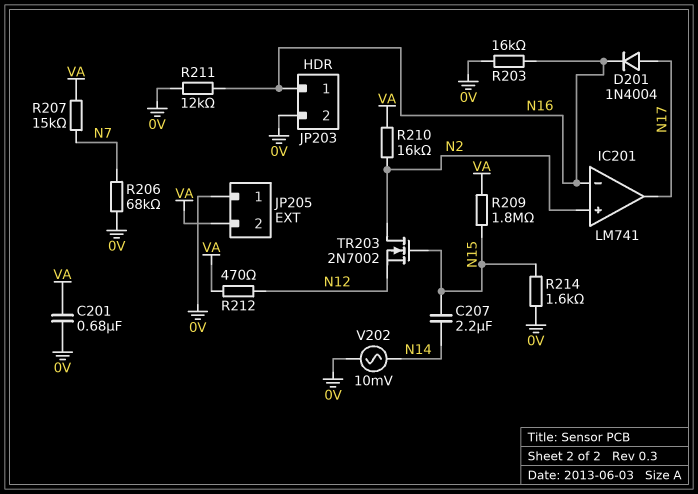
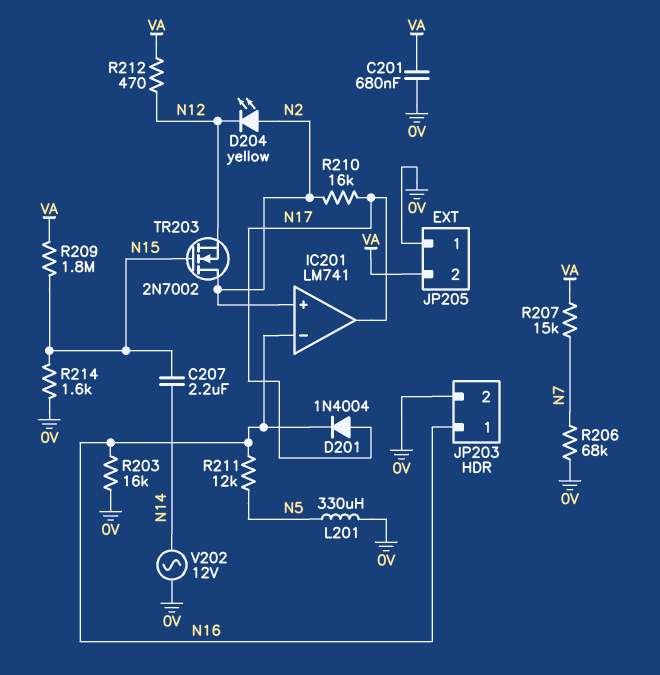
D204: none -> LED yellow (A N2, K N12)
L201: none -> 330uH (0V, N5)
R210: 16k (N2, VA) -> 16k (N2, N17)
R211: 12k (0V, N16) -> 12k (N5, N16)
V202: AC 10mV (0V, N14) -> AC 12V (0V, N14)

